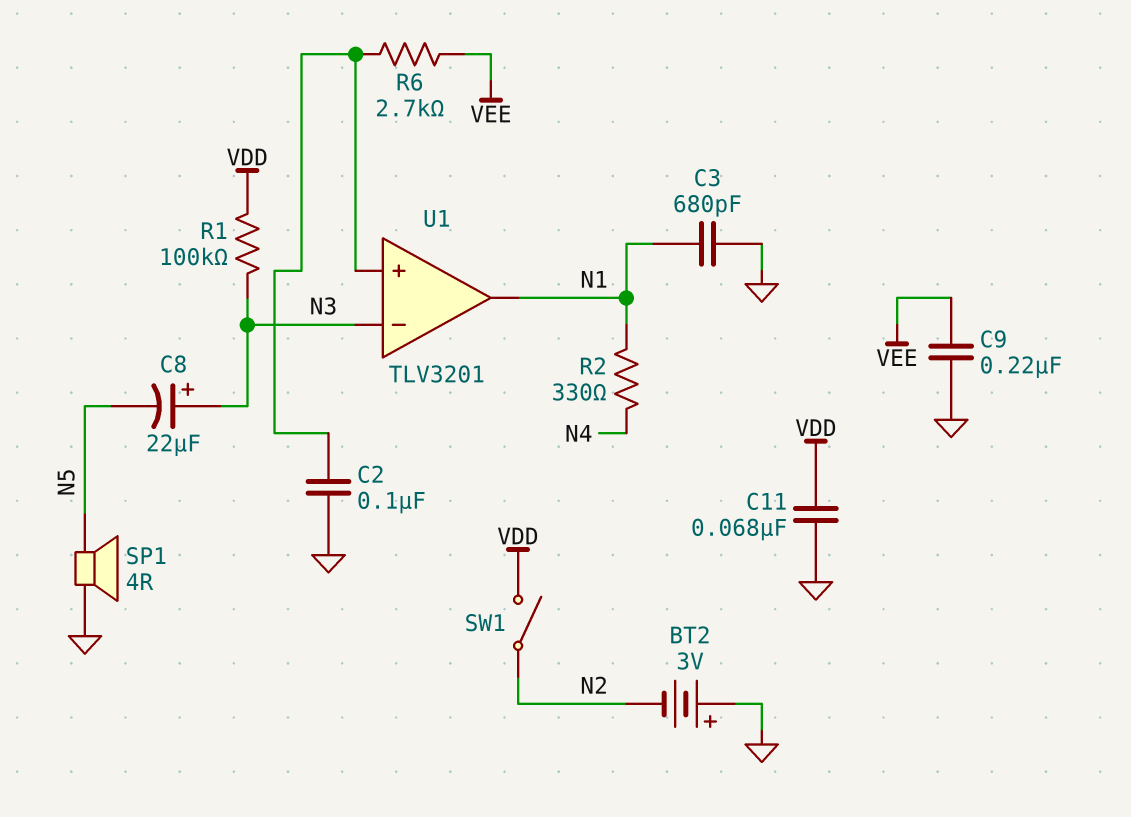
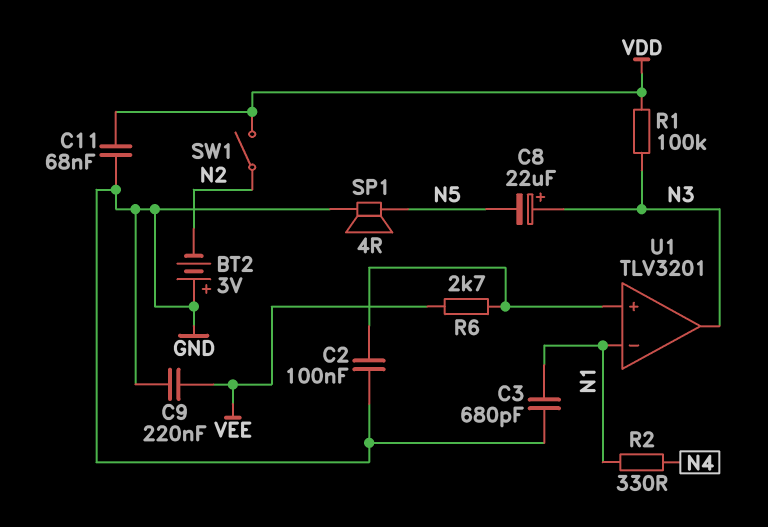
U1 pin in-: N3 -> N1
U1 pin out: N1 -> N3

